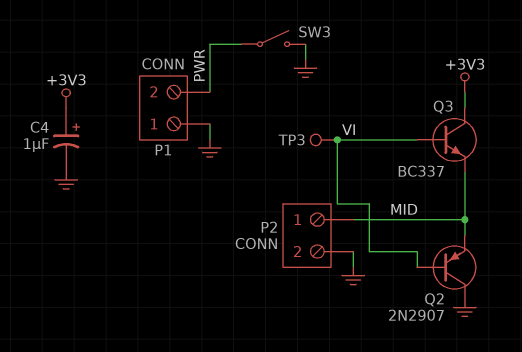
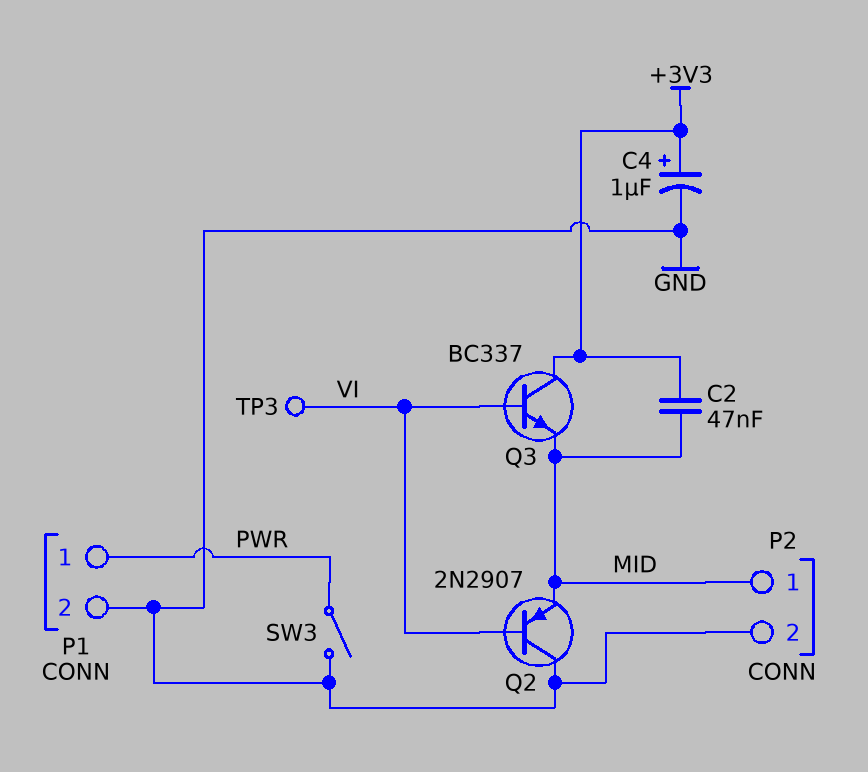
C2: none -> 47nF (+3V3, MID)
P1 pin 1: GND -> PWR
P1 pin 2: PWR -> GND

